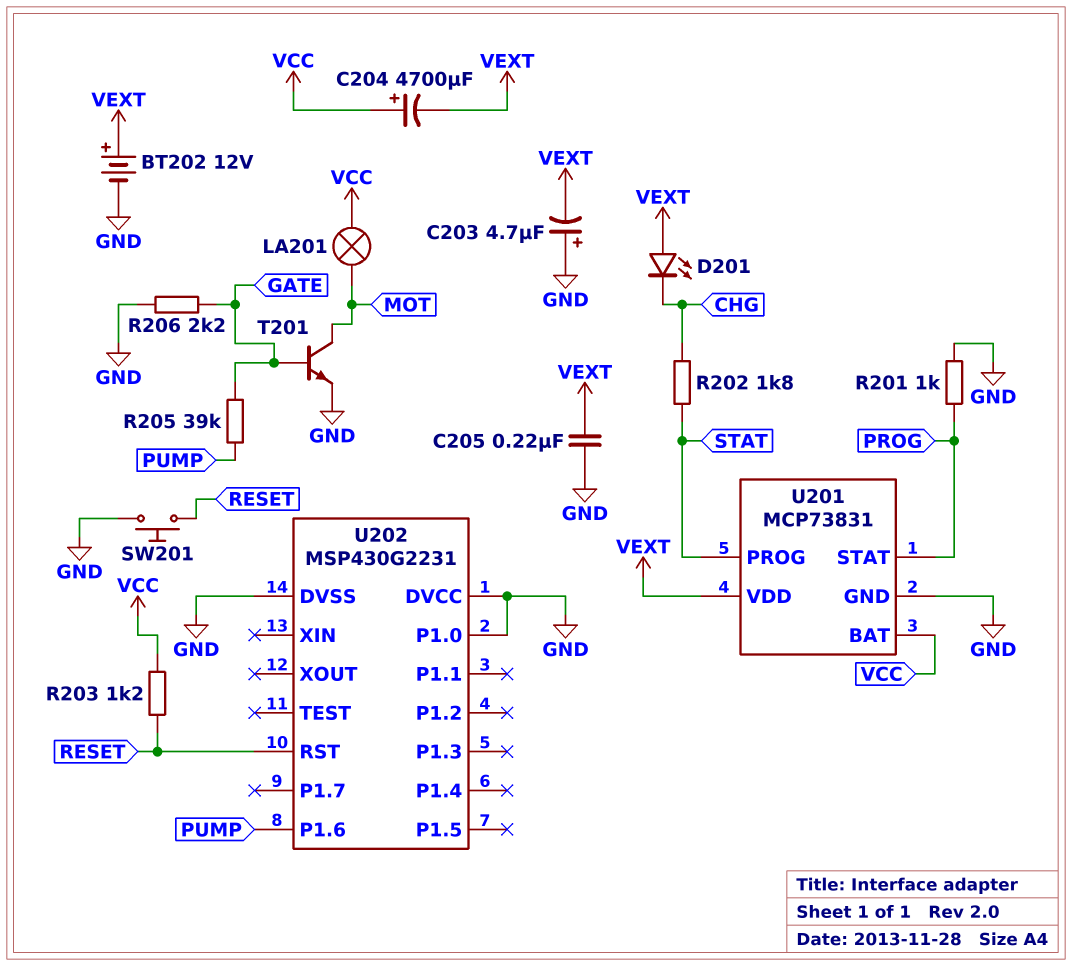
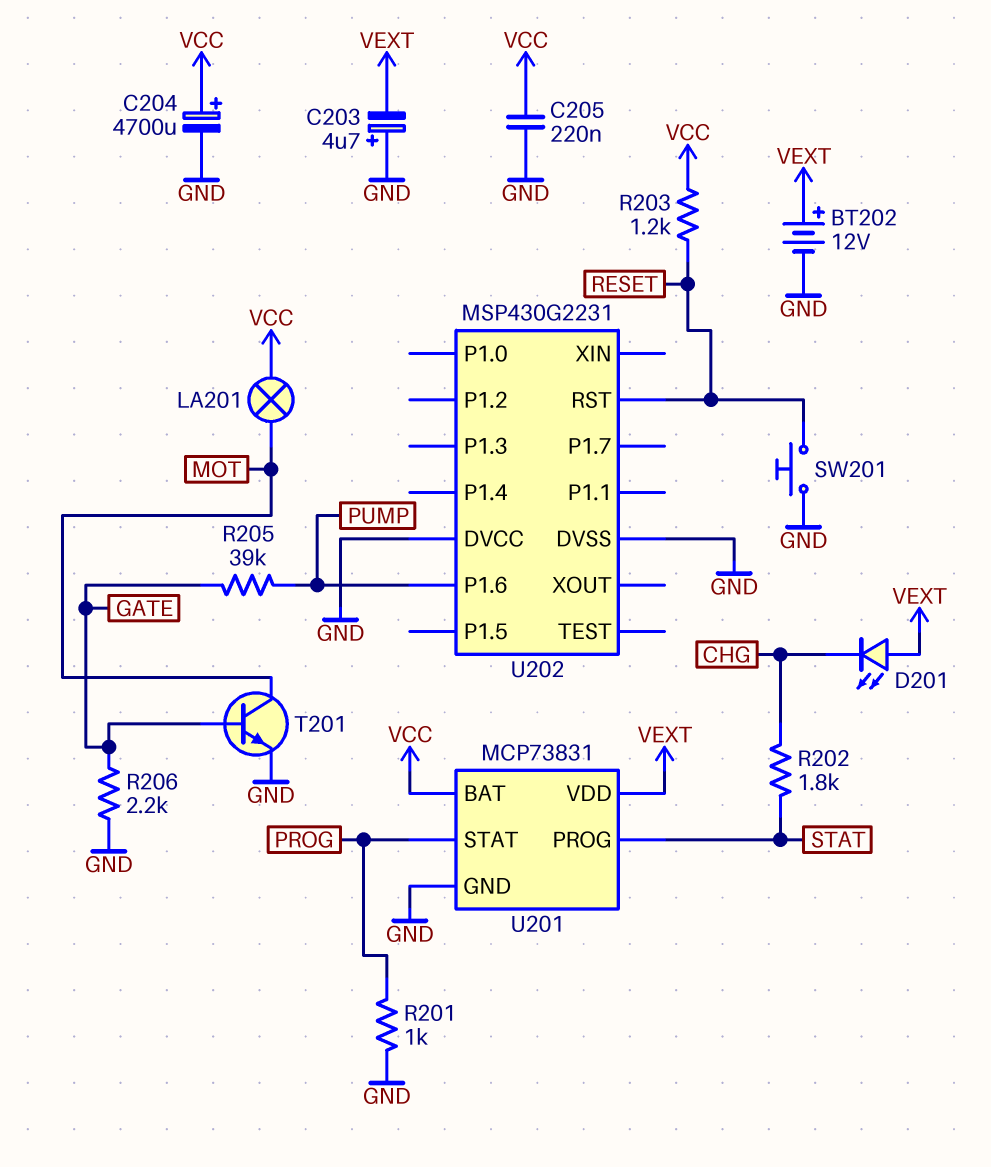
C204: 4700uF (plus VCC, minus VEXT) -> 4700uF (plus VCC, minus GND)
C205: 220nF (GND, VEXT) -> 220nF (GND, VCC)
U202 pin P1.0: GND -> none

